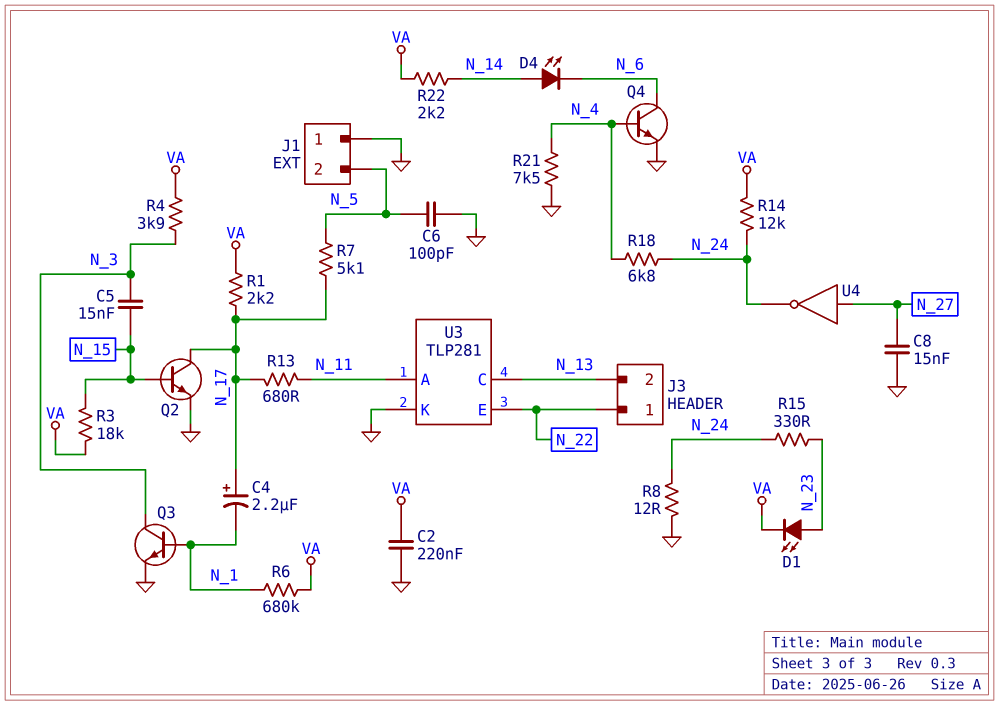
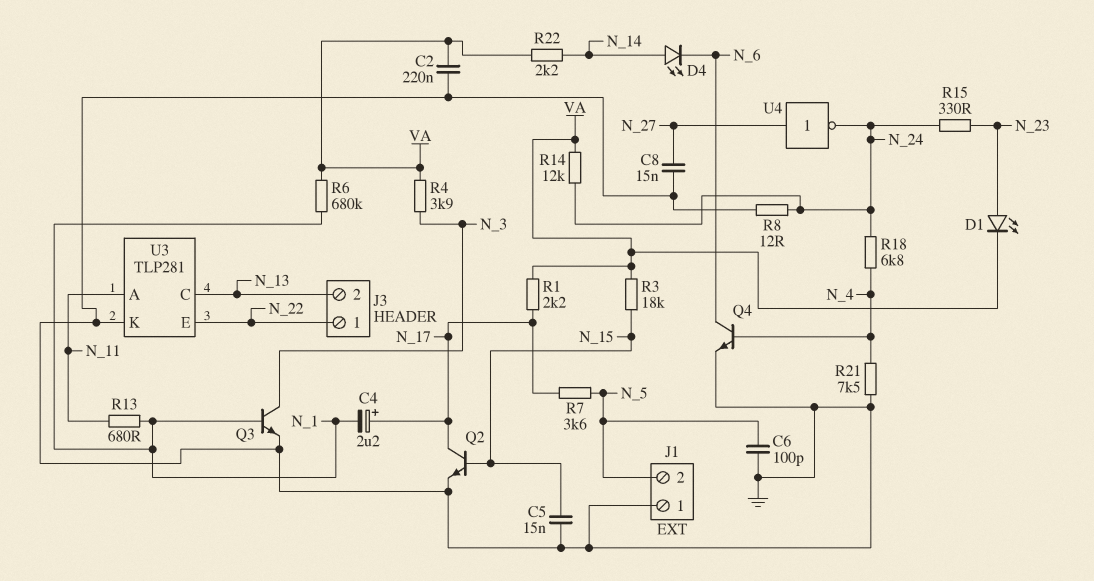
C5: 15nF (N_3, N_15) -> 15nF (GND, N_15)
R7: 5.1k (N_5, N_17) -> 3.6k (N_5, N_17)
R13: 680 (N_11, N_17) -> 680 (N_1, N_11)

